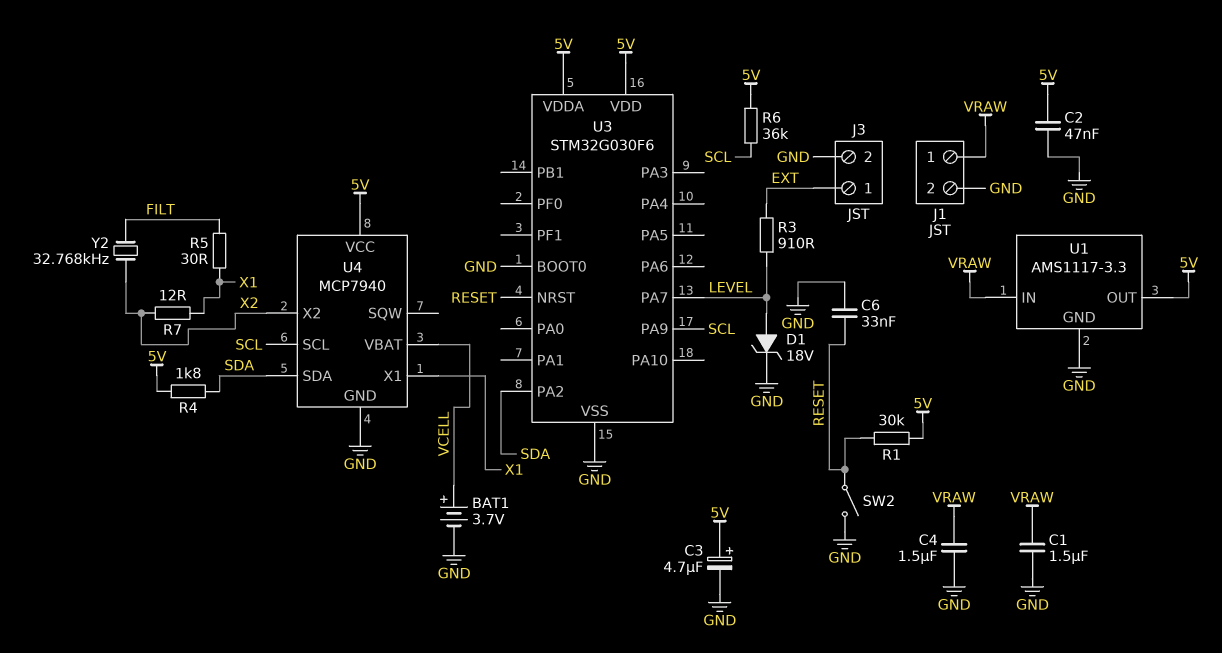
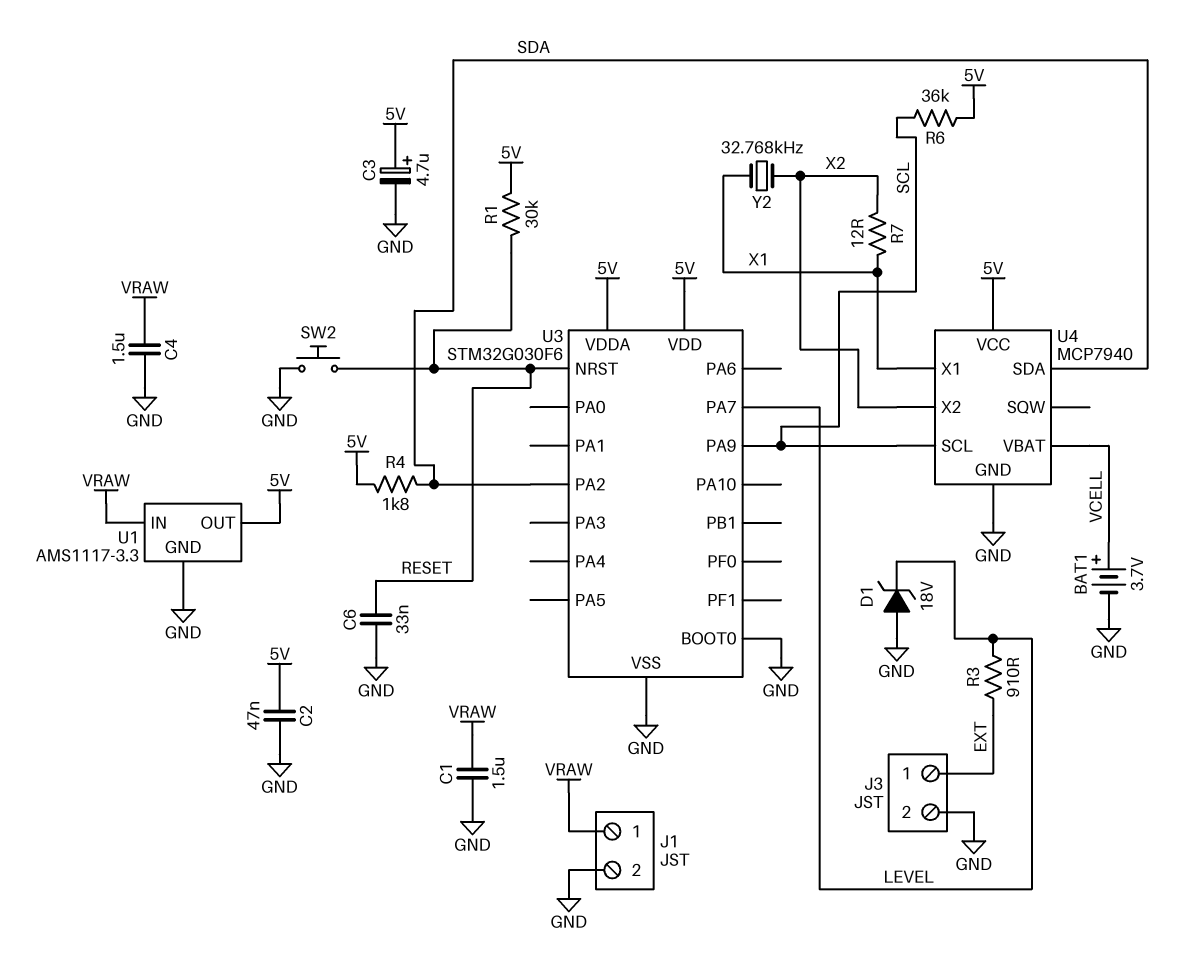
D1: zener 18V (A LEVEL, K GND) -> zener 18V (A GND, K LEVEL)
R5: 30 (FILT, X1) -> none
SW2: switch (GND, RESET) -> button (GND, RESET)
Y2: 32.768kHz (FILT, X2) -> 32.768kHz (X1, X2)

